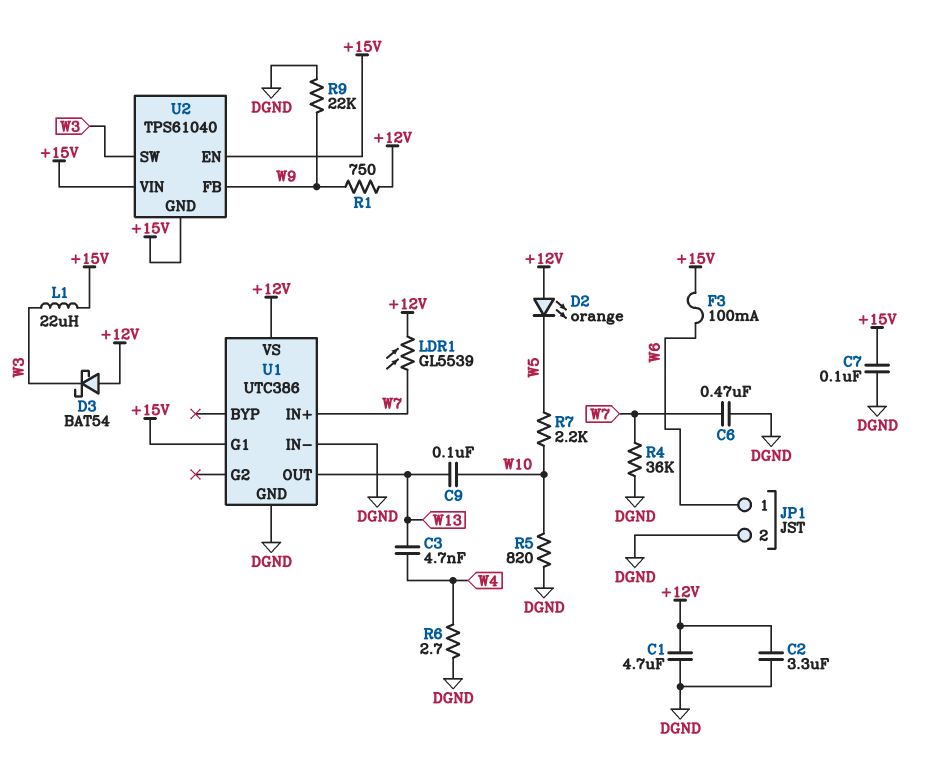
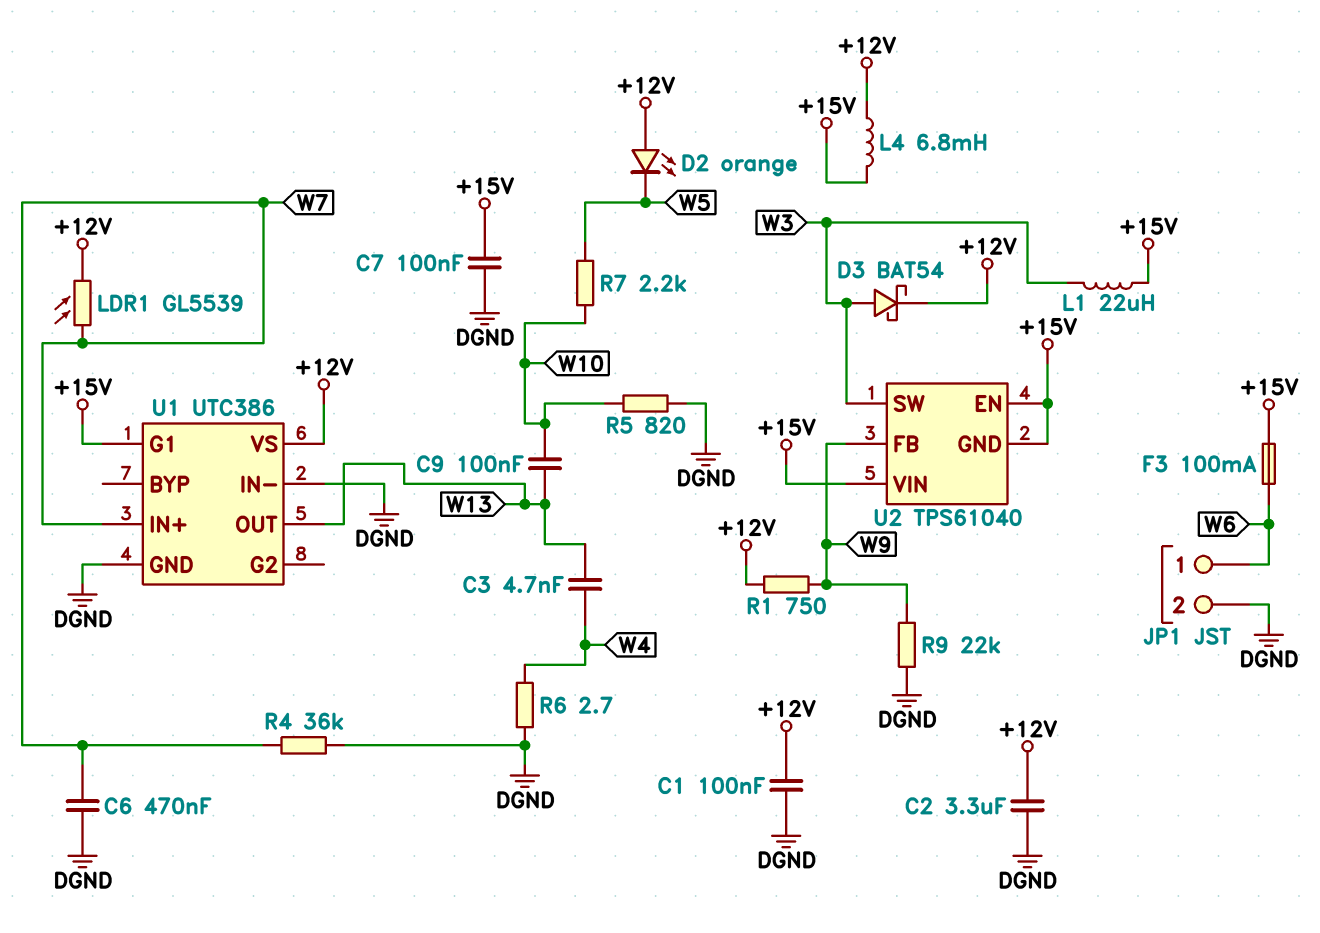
C1: 4.7uF (+12V, DGND) -> 100nF (+12V, DGND)
D3: schottky BAT54 (A +12V, K W3) -> schottky BAT54 (A W3, K +12V)
L4: none -> 6.8mH (+12V, +15V)

